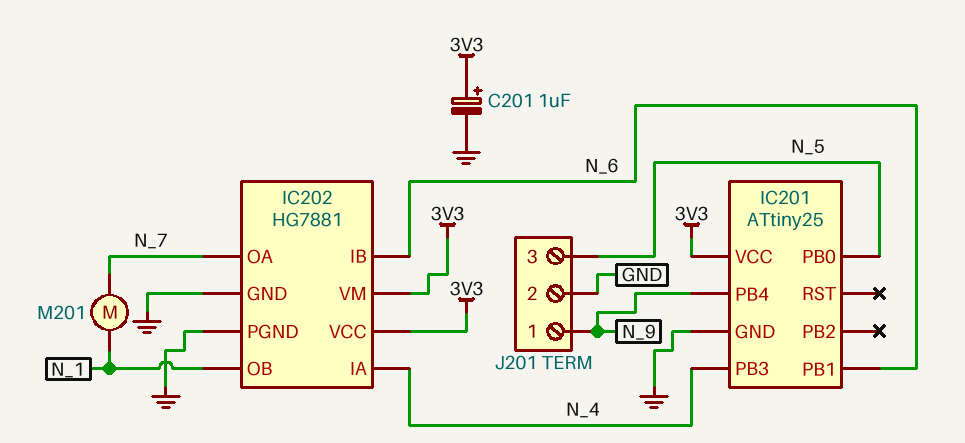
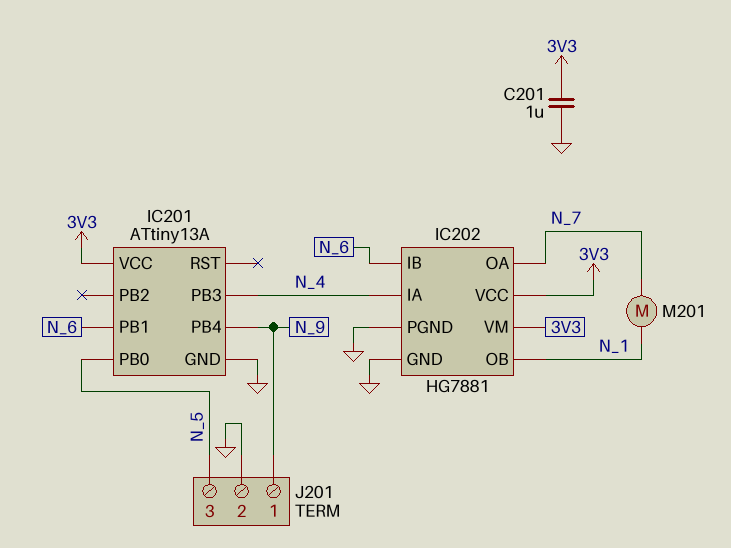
C201: 1uF (plus 3V3, minus GND) -> 1uF (3V3, GND)
IC201: ATtiny25 -> ATtiny13A

